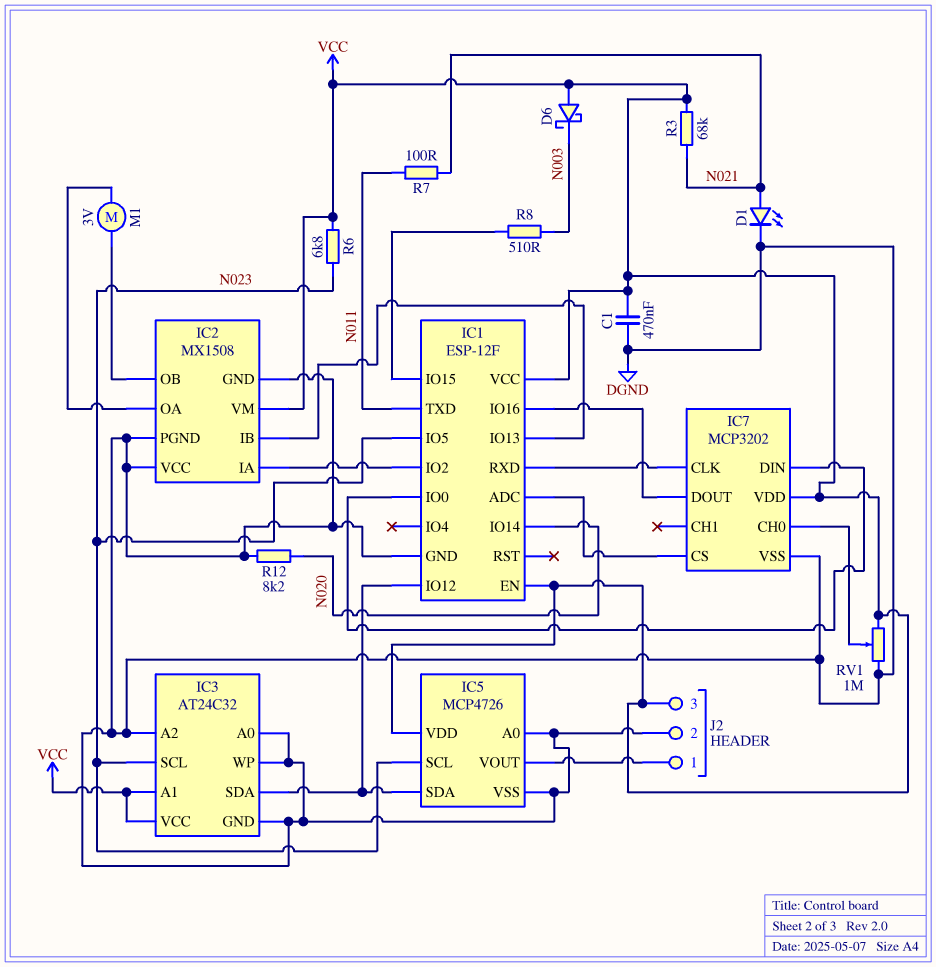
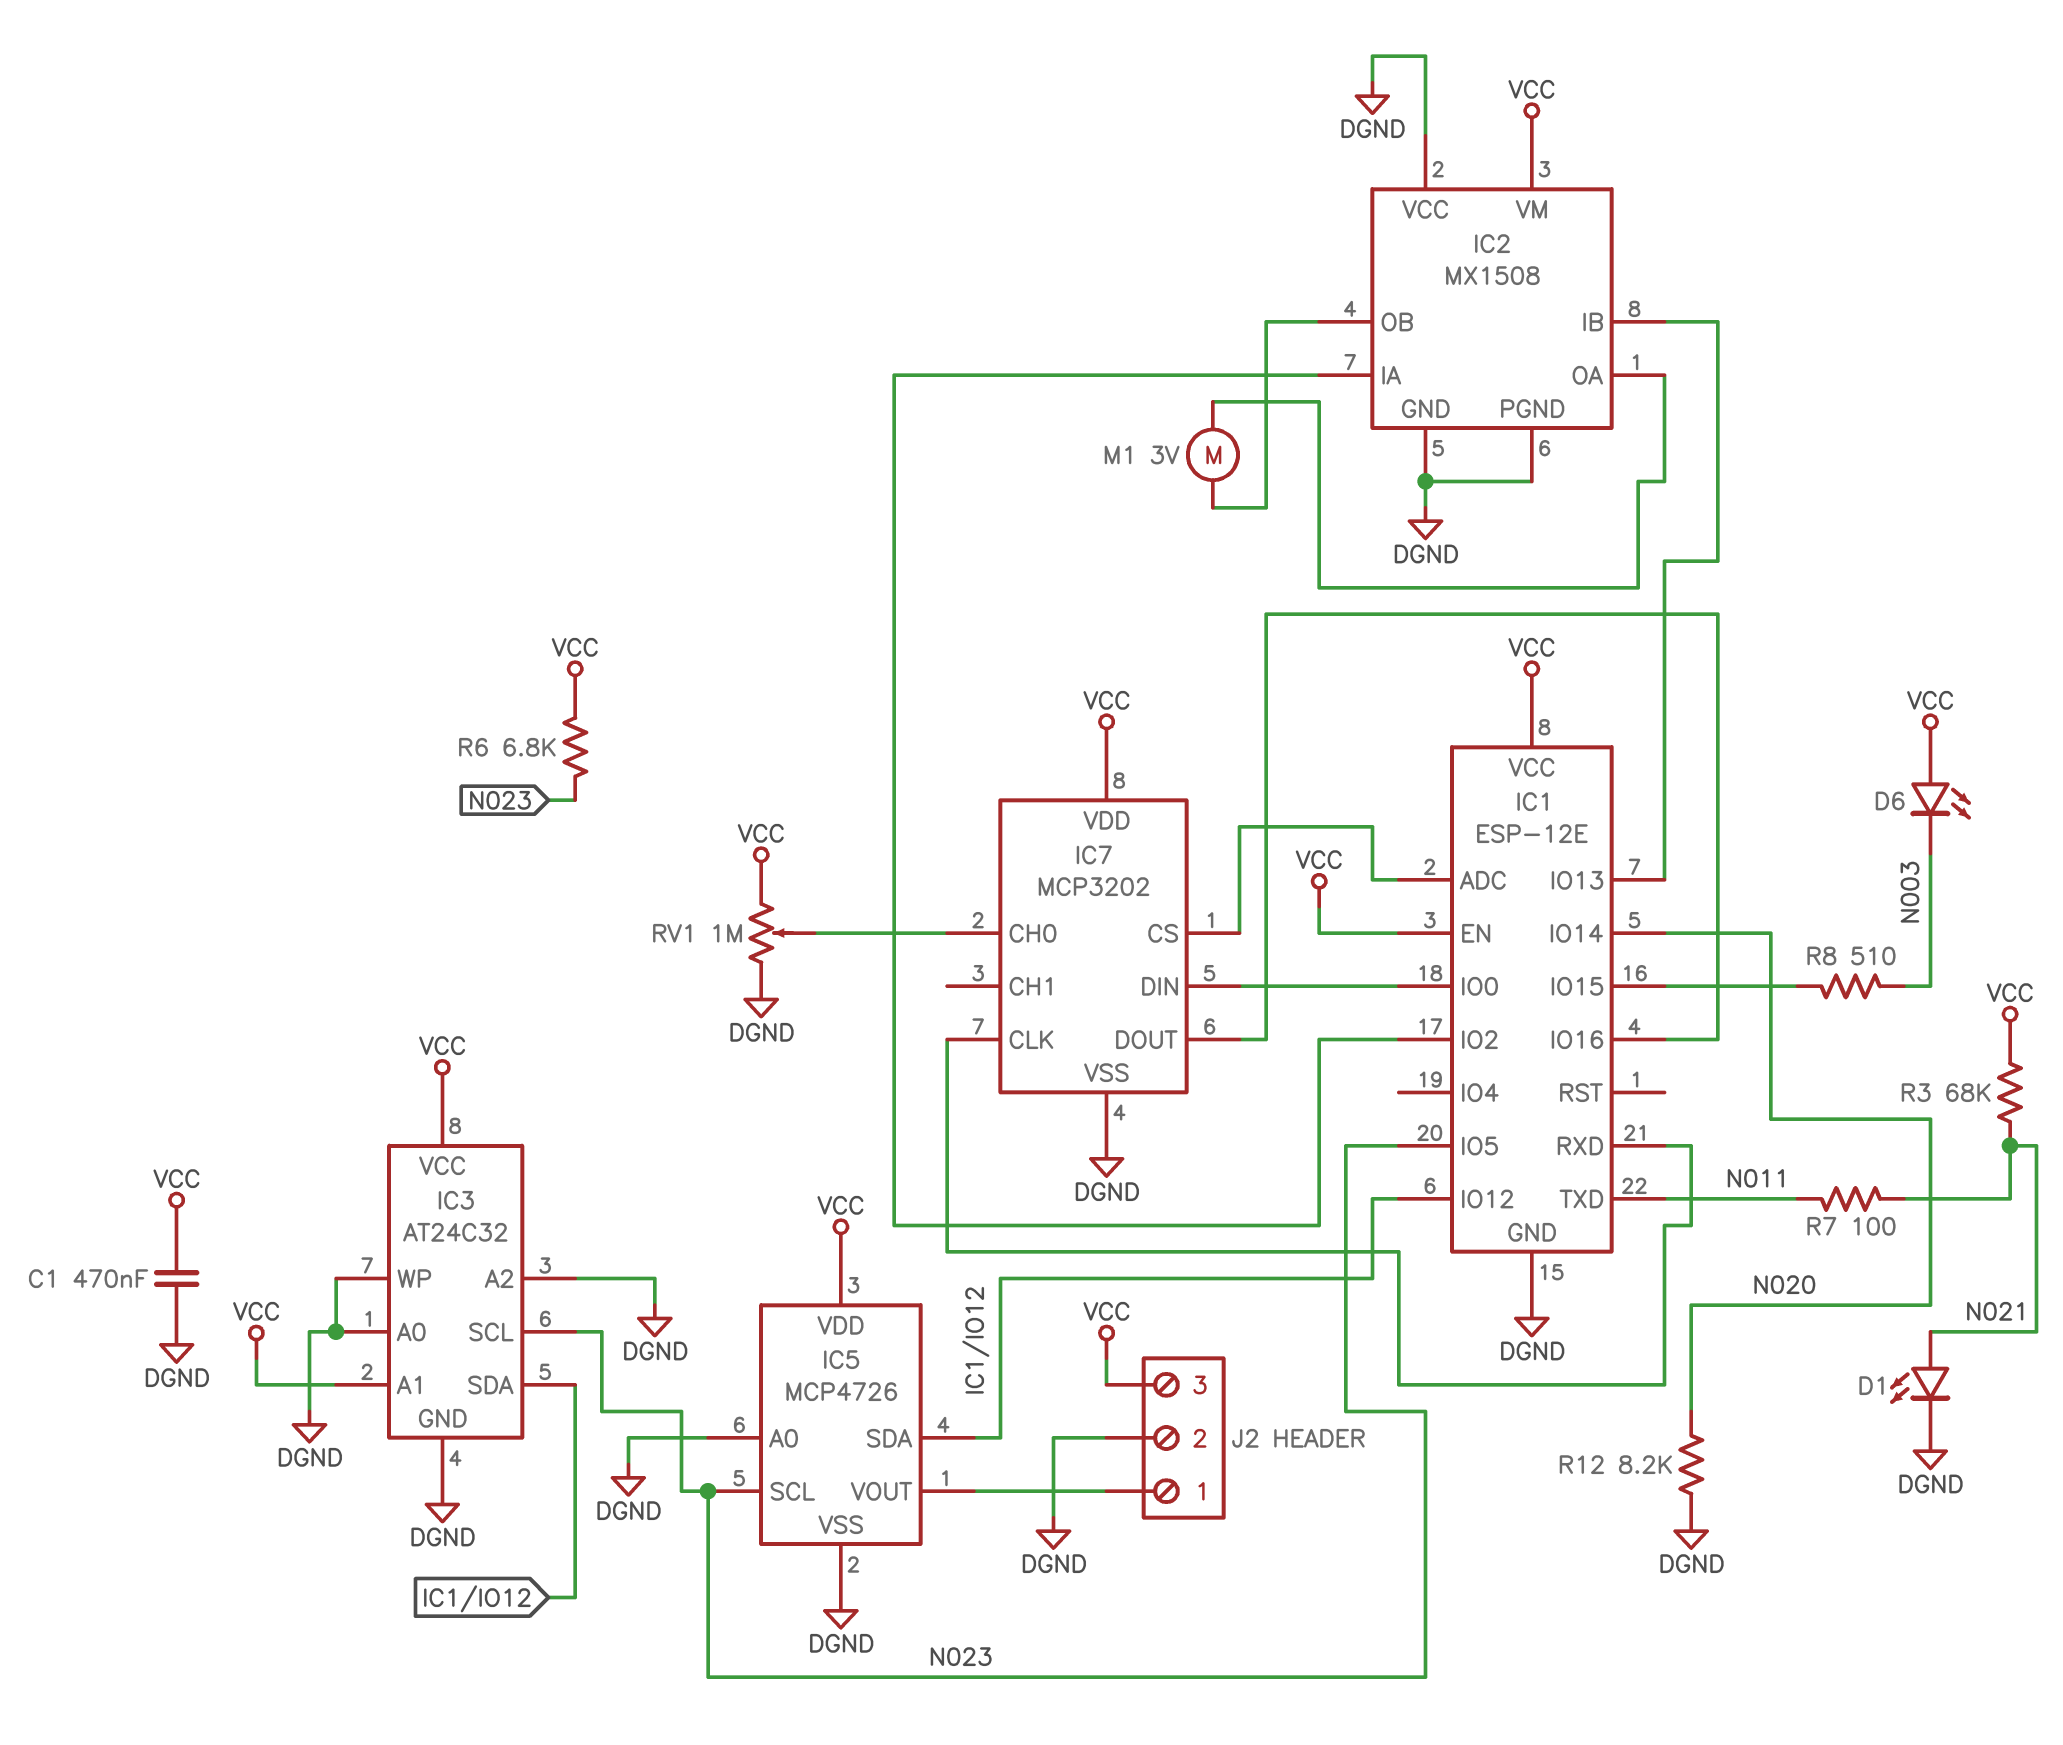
D6: schottky (A VCC, K N003) -> LED (A VCC, K N003)
IC1: ESP-12F -> ESP-12E

